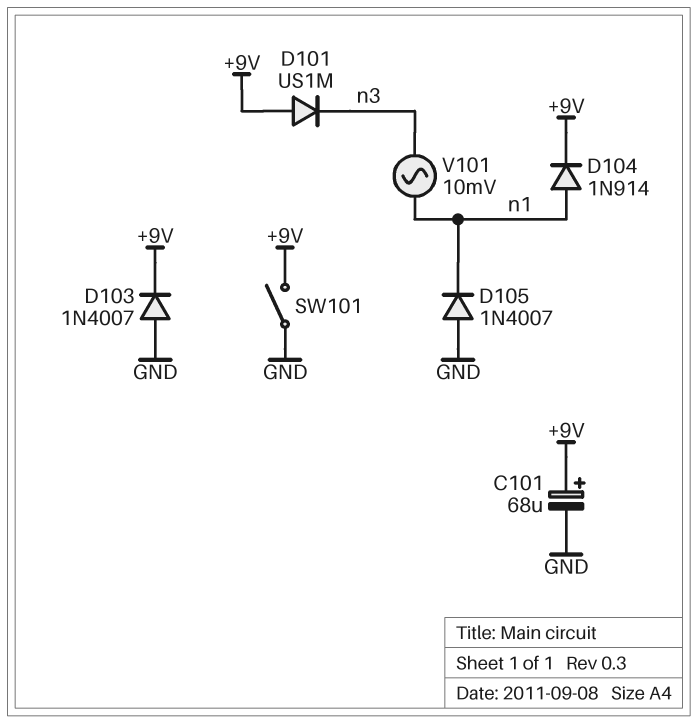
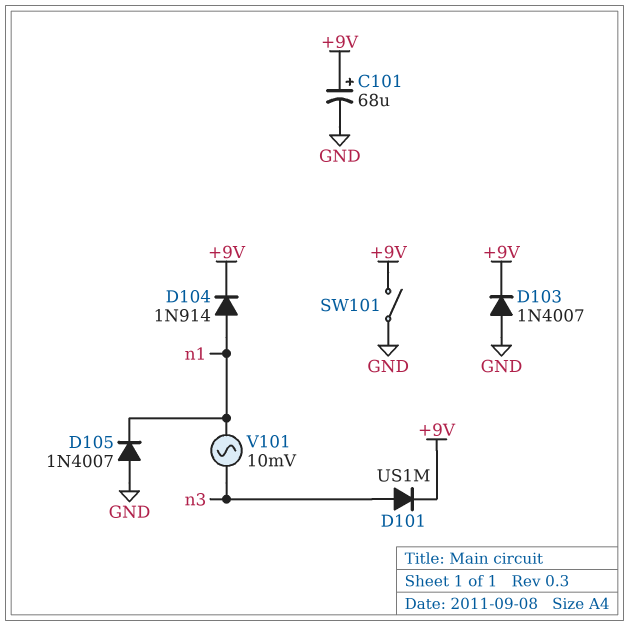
D101: diode US1M (A +9V, K n3) -> diode US1M (A n3, K +9V)

